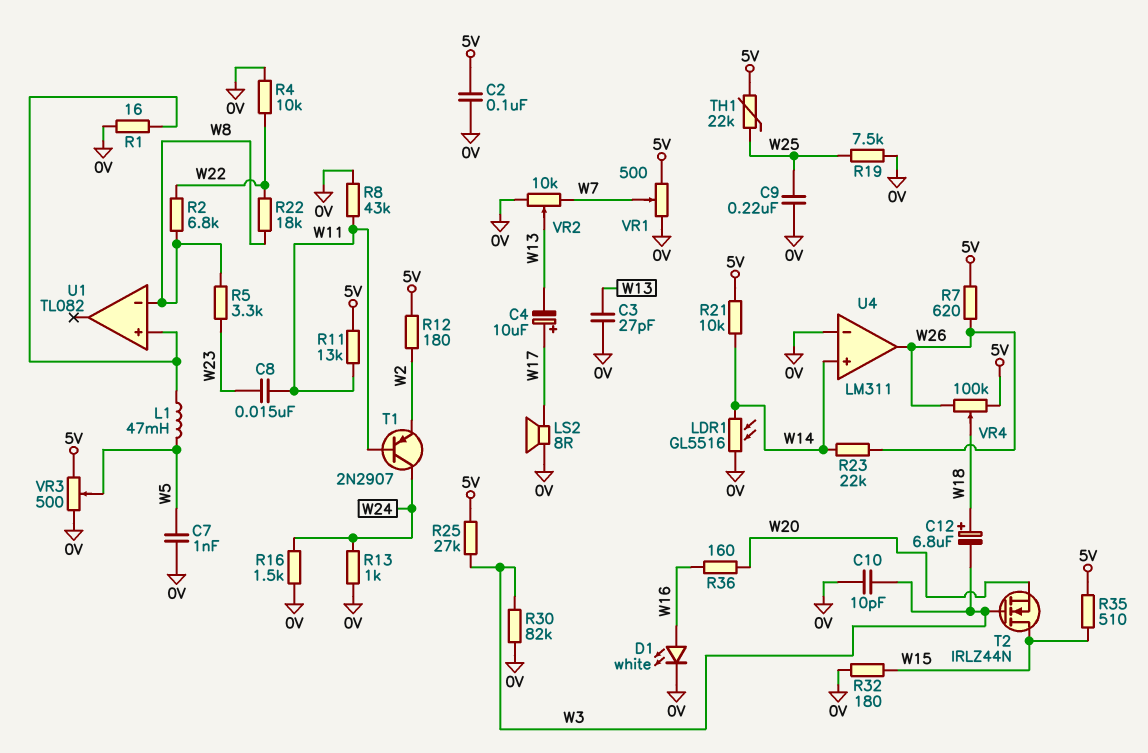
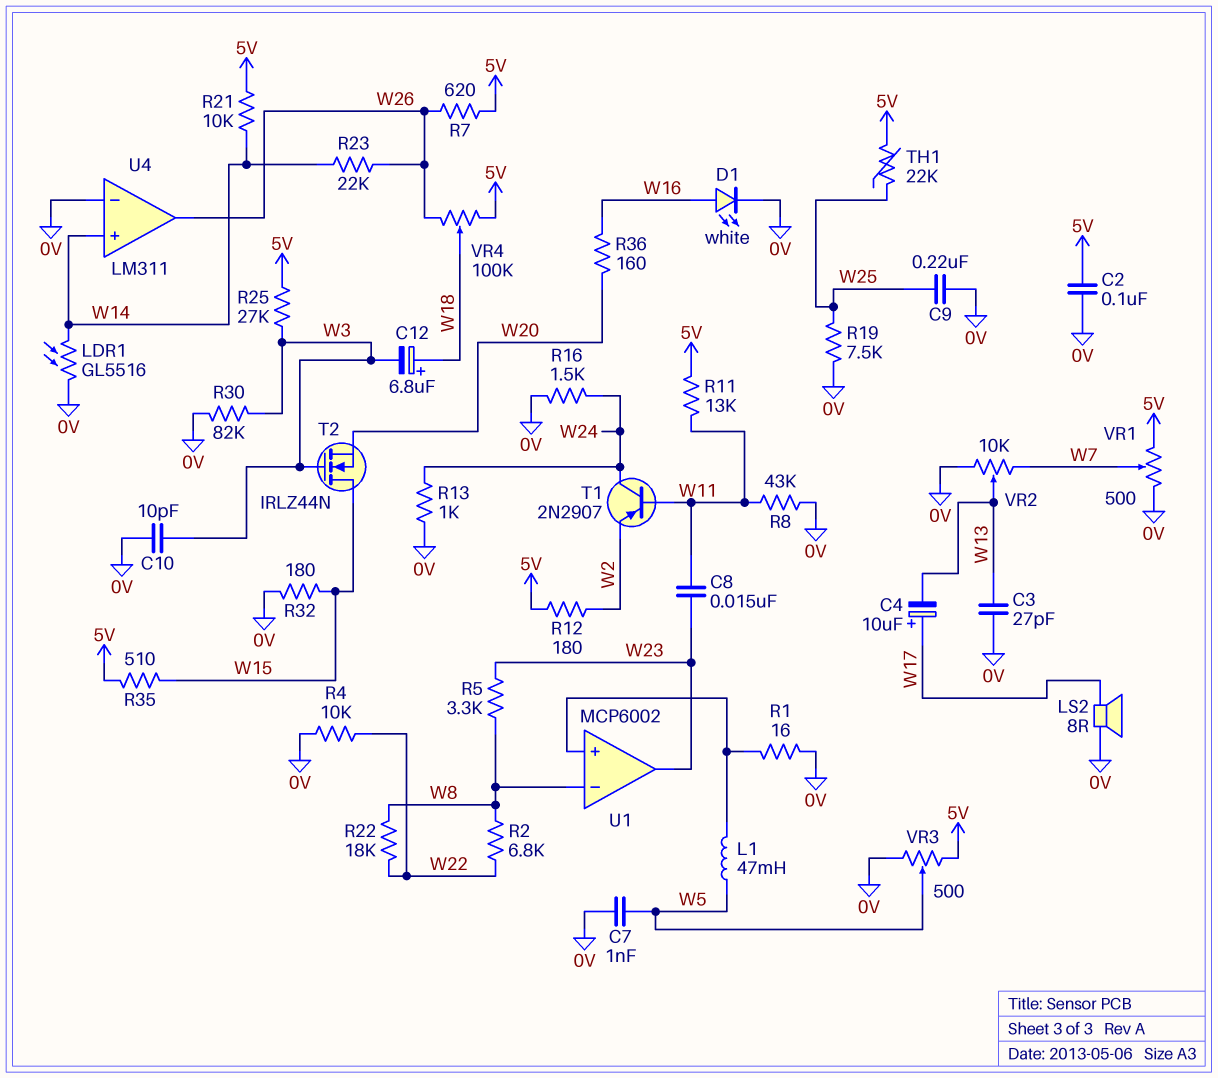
U1: TL082 -> MCP6002
U1 pin out: none -> W23

